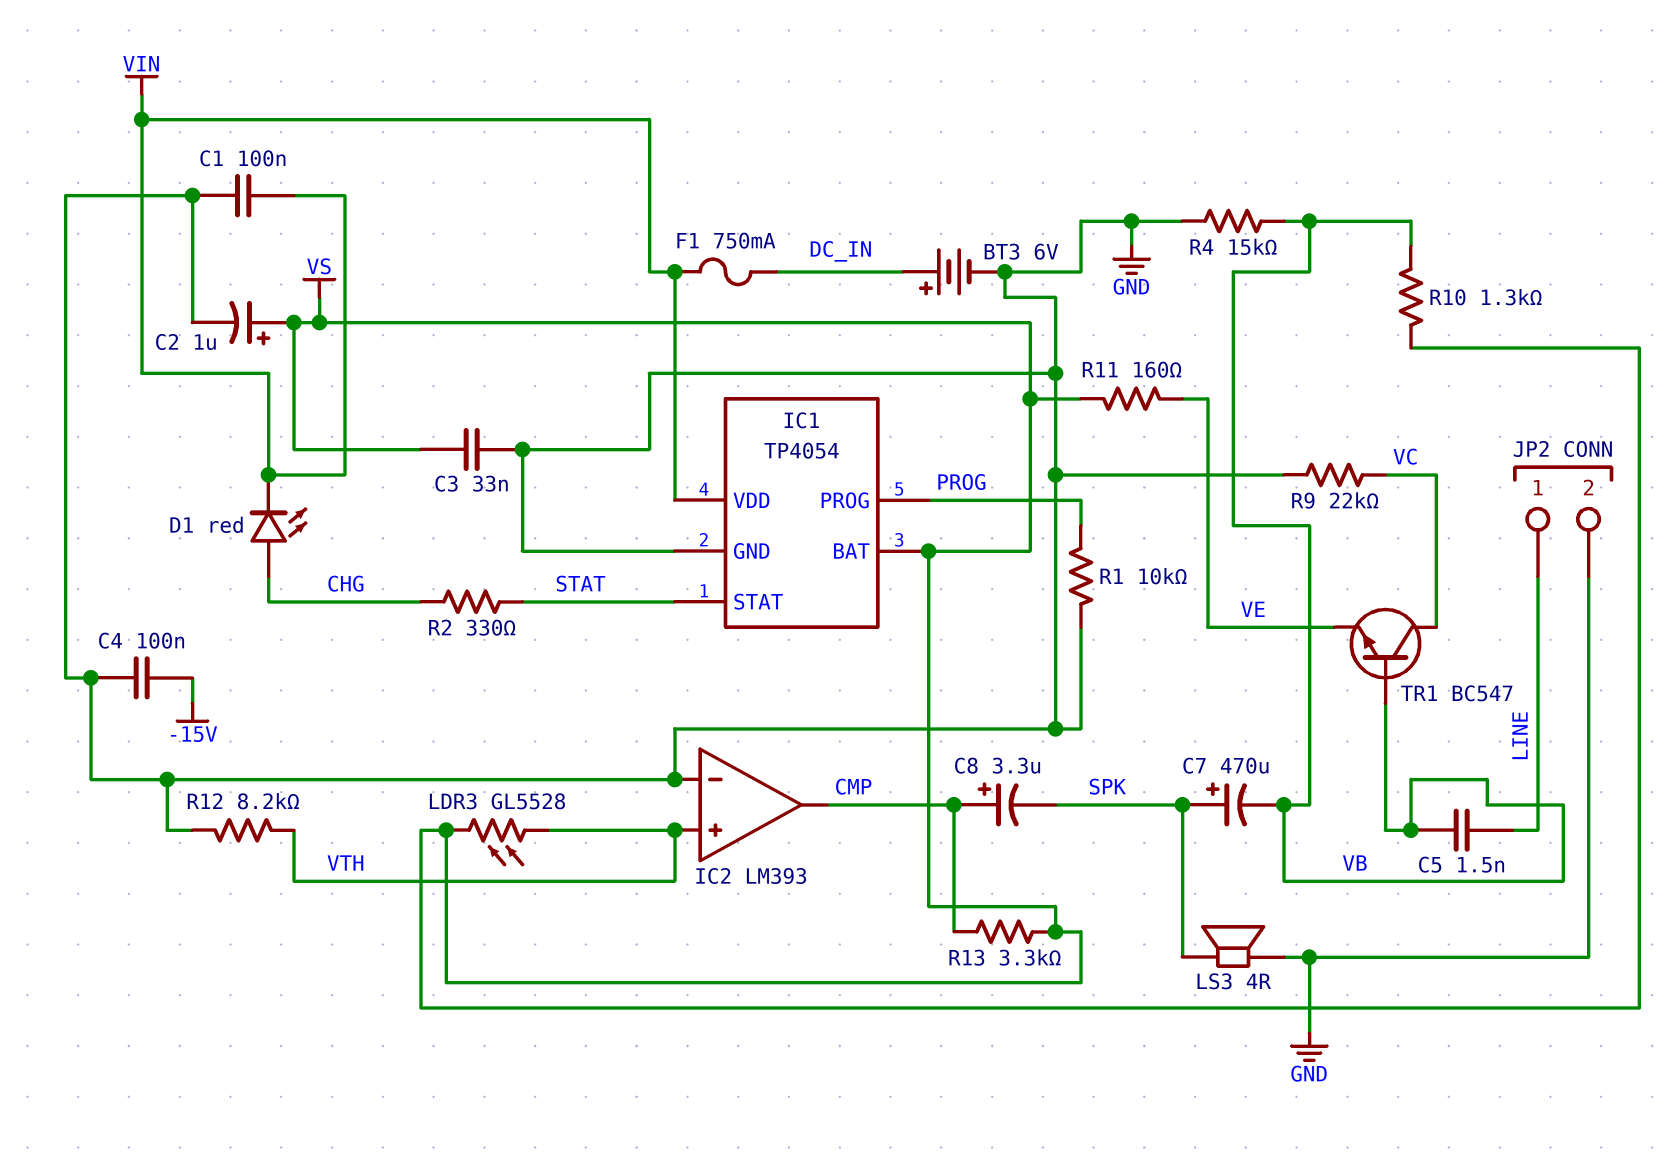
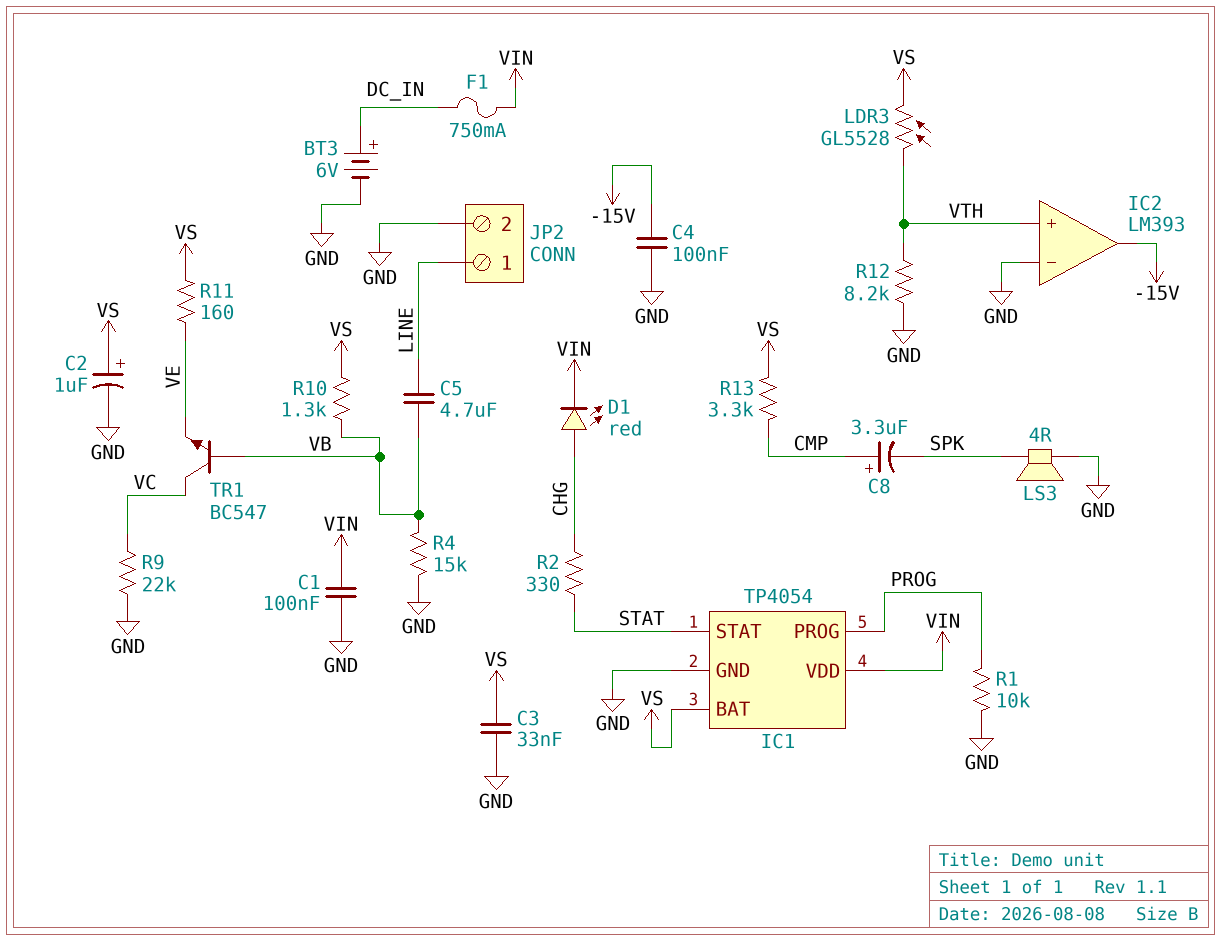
C5: 1.5nF (LINE, VB) -> 4.7uF (LINE, VB)
C7: 470uF (plus SPK, minus VB) -> none
IC2 pin out: CMP -> -15V

